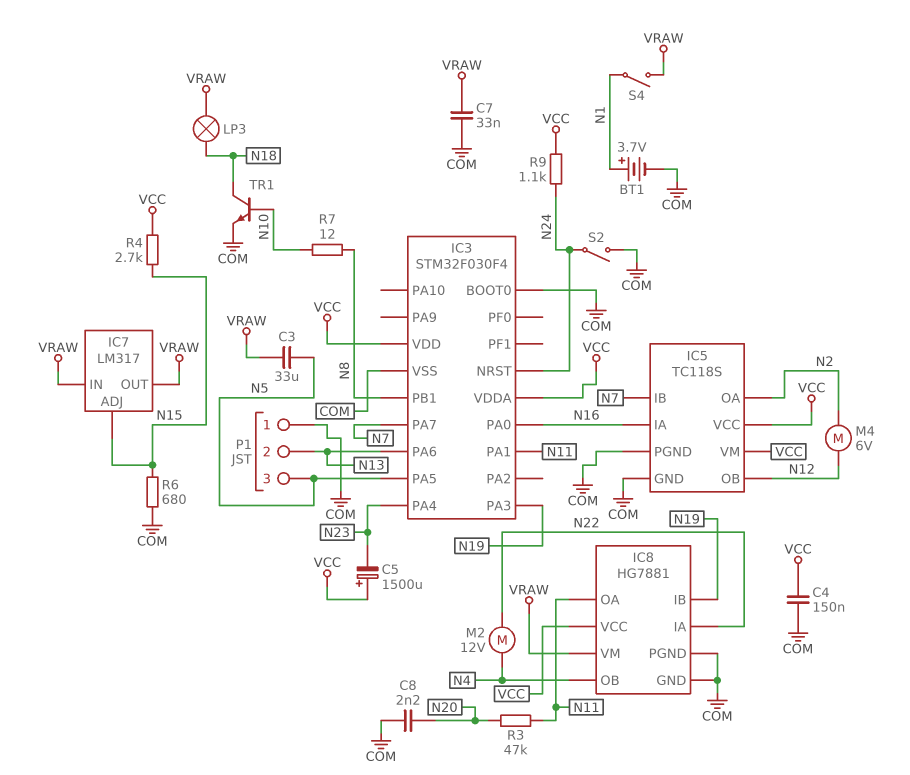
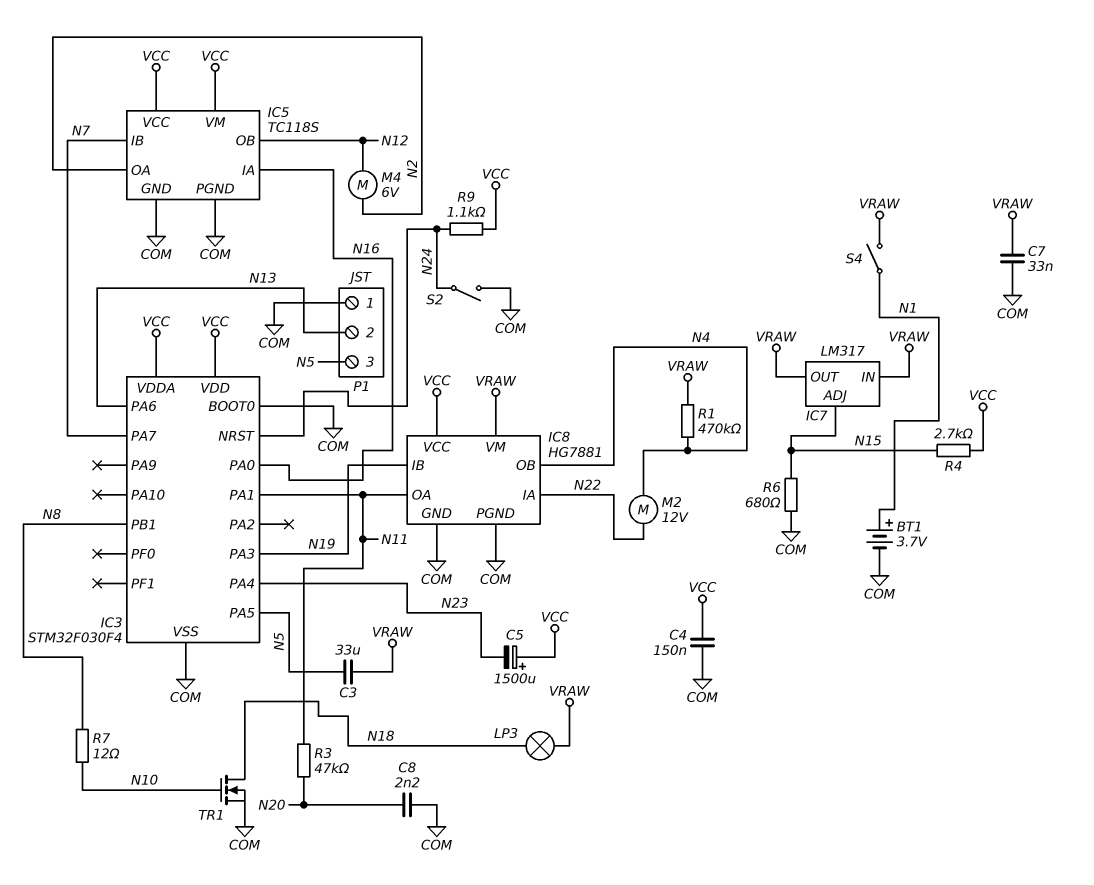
R1: none -> 470k (N4, VRAW)
TR1: NPN (B N10, C N18, E COM) -> NMOS (G N10, D N18, S COM)

